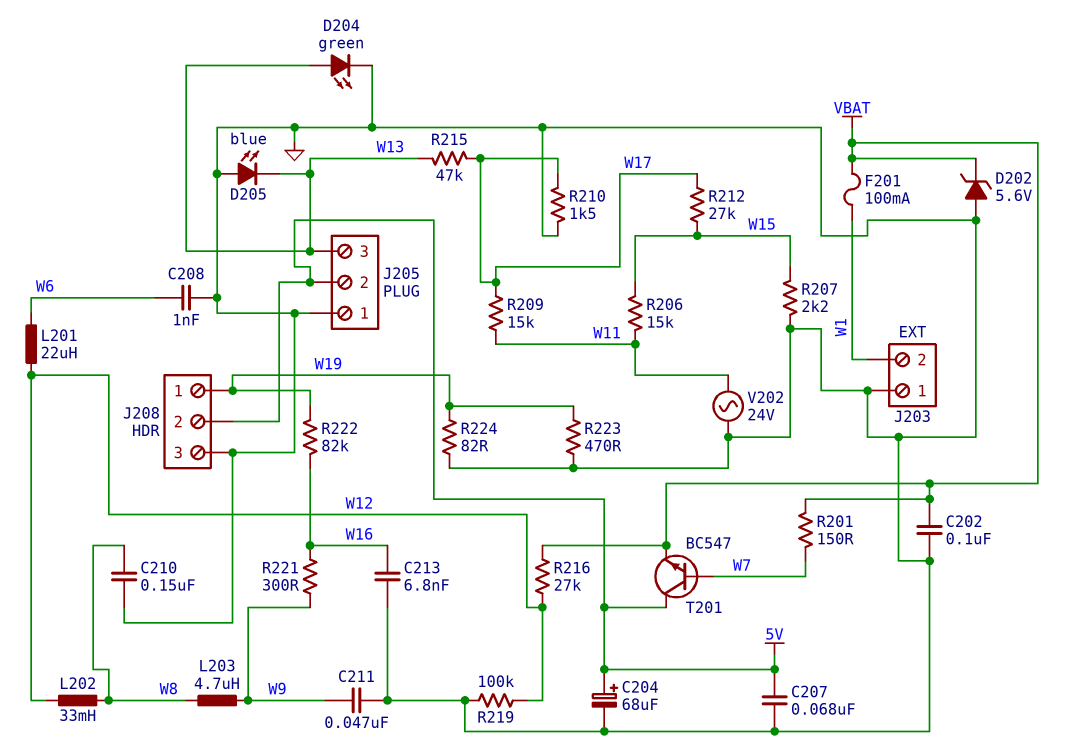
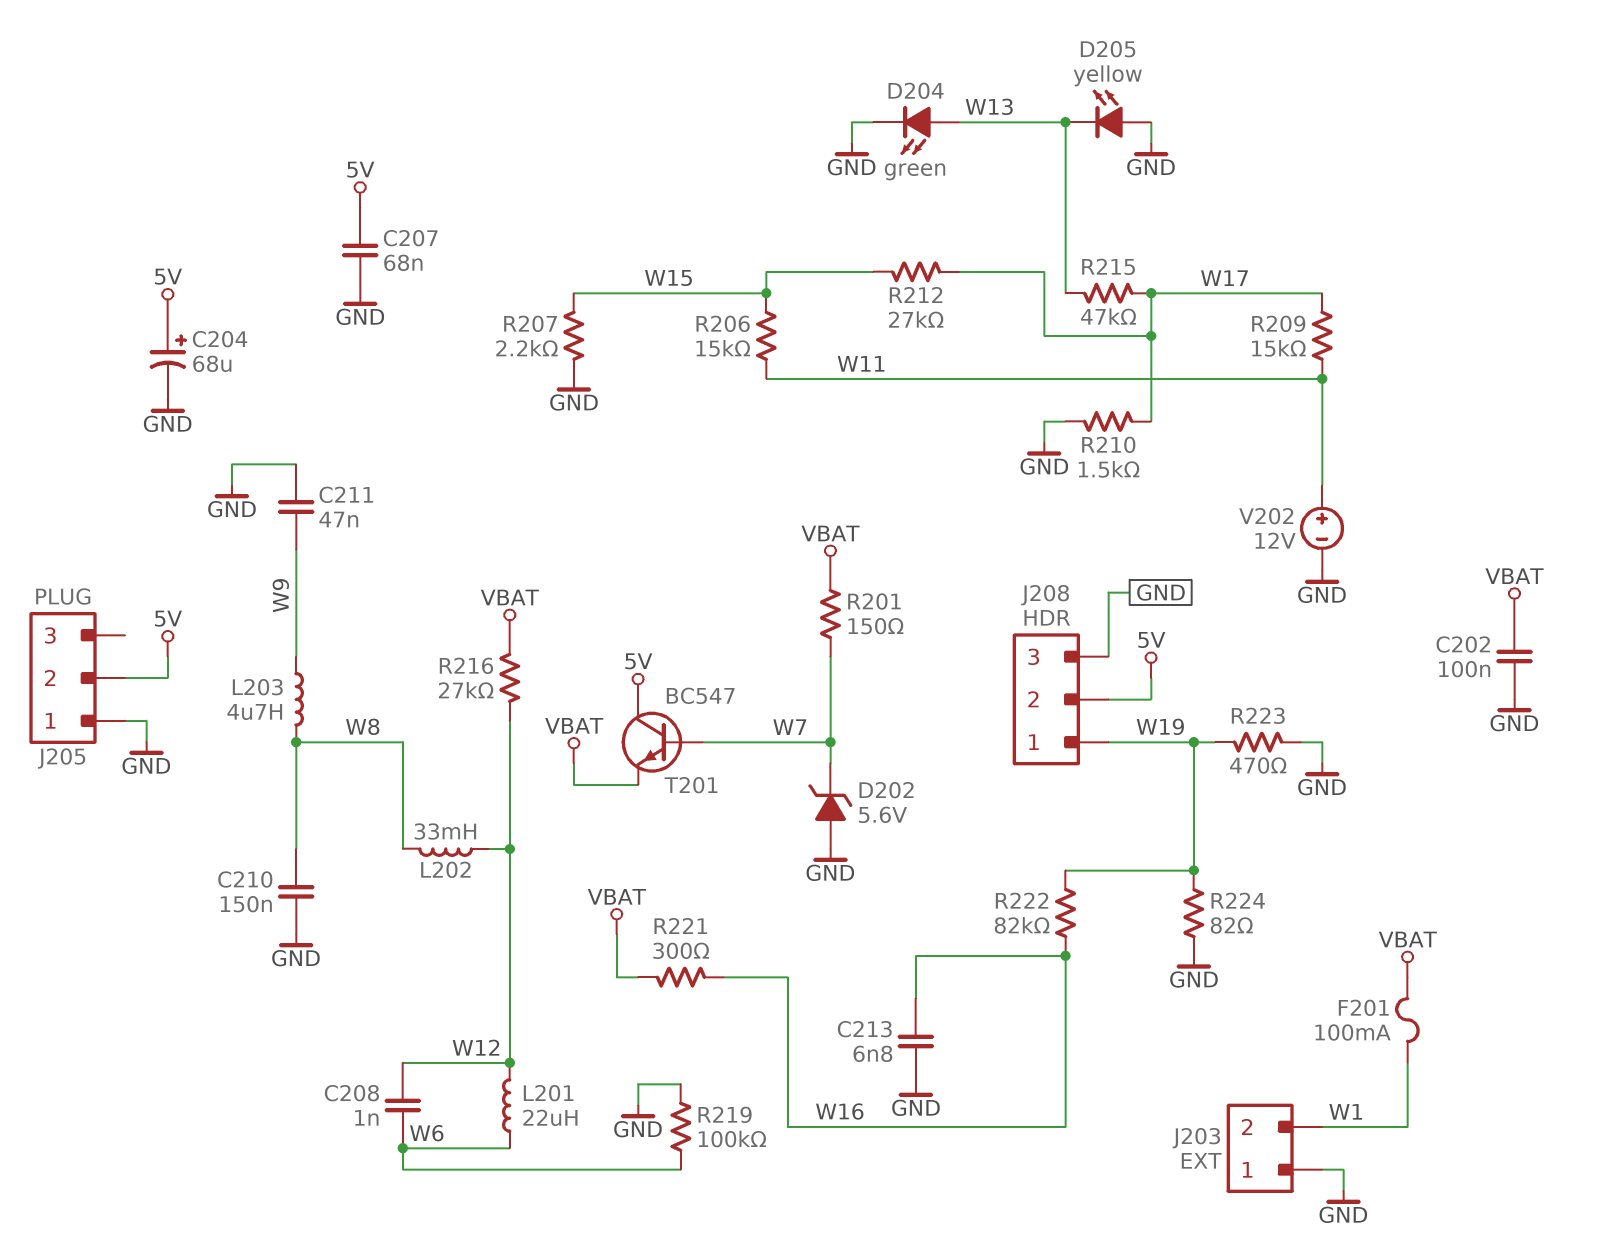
C208: 1nF (GND, W6) -> 1nF (W6, W12)
D202: zener 5.6V (A GND, K VBAT) -> zener 5.6V (A GND, K W7)
D205: LED blue (A GND, K W13) -> LED yellow (A GND, K W13)
J205 pin 3: W13 -> none
R219: 100k (GND, W12) -> 100k (GND, W6)
R221: 300 (W9, W16) -> 300 (VBAT, W16)
V202: AC 24V (GND, W11) -> 12V (plus W11, minus GND)

